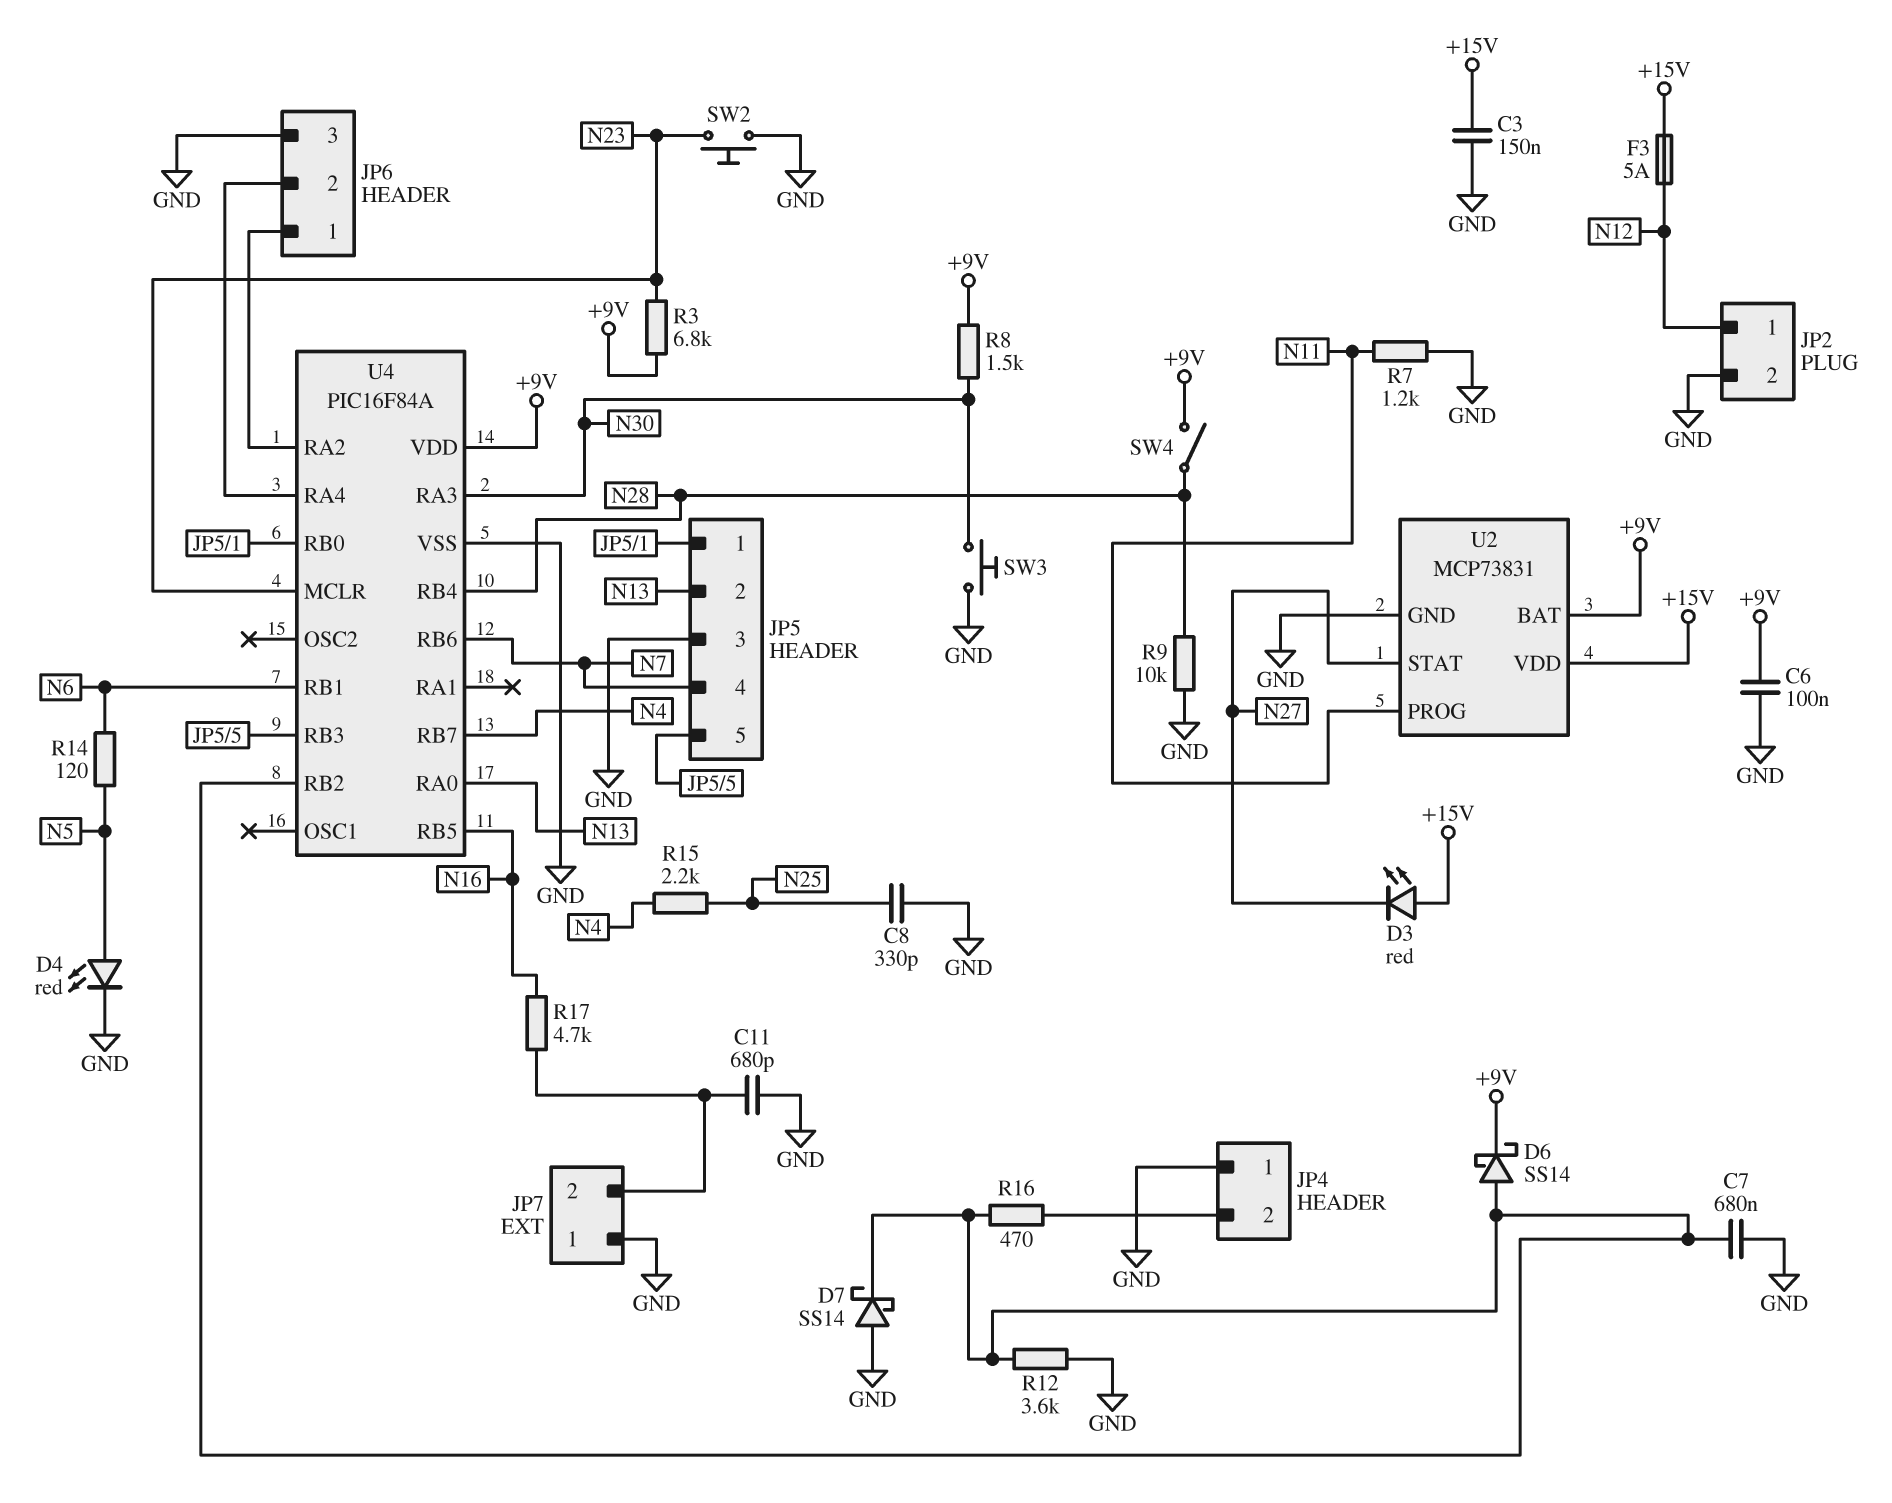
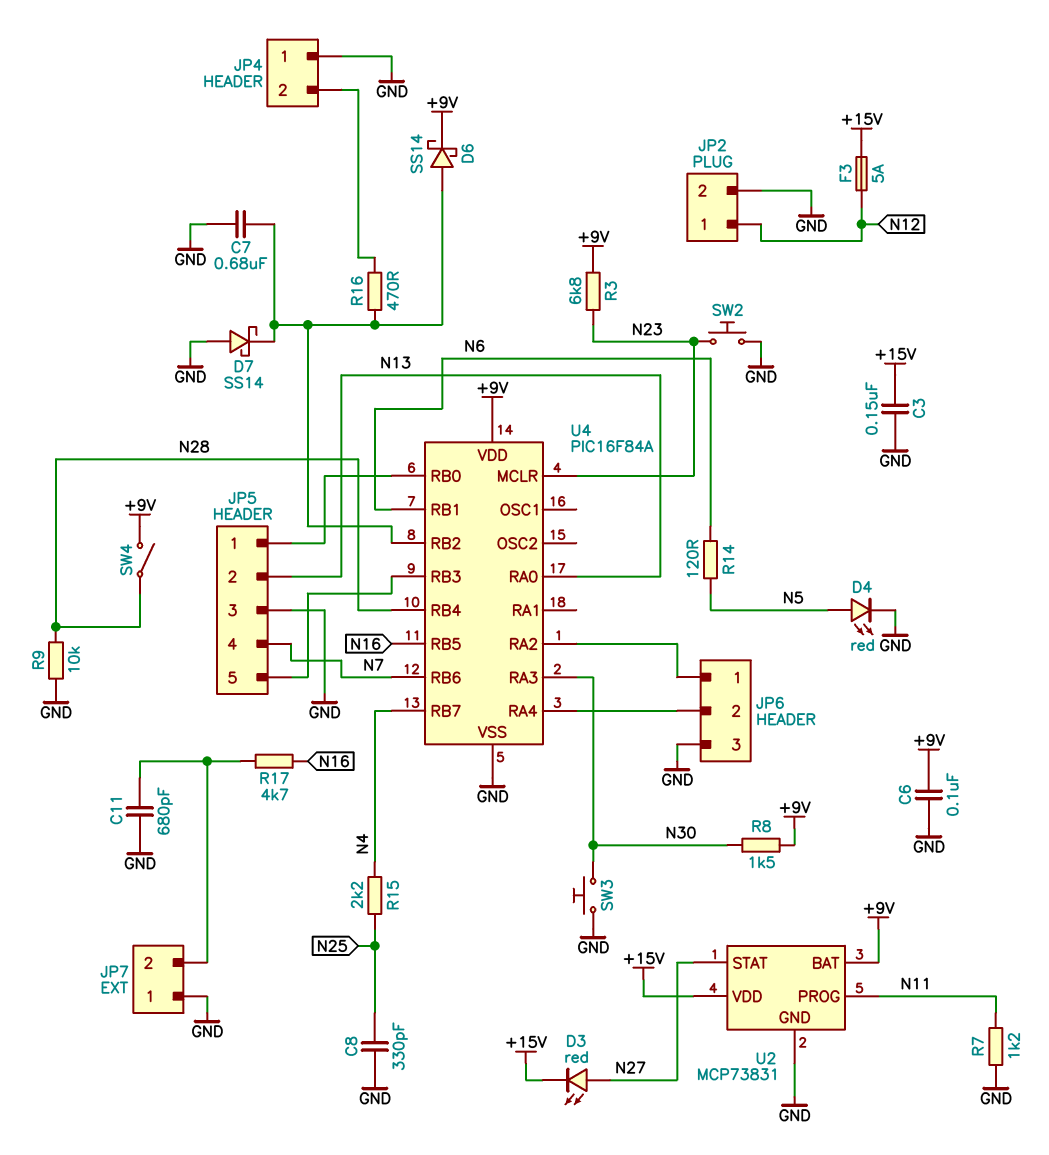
D3: LED red (A +15V, K N27) -> LED red (A N27, K +15V)
R12: 3.6k (GND, U4/RB2) -> none

